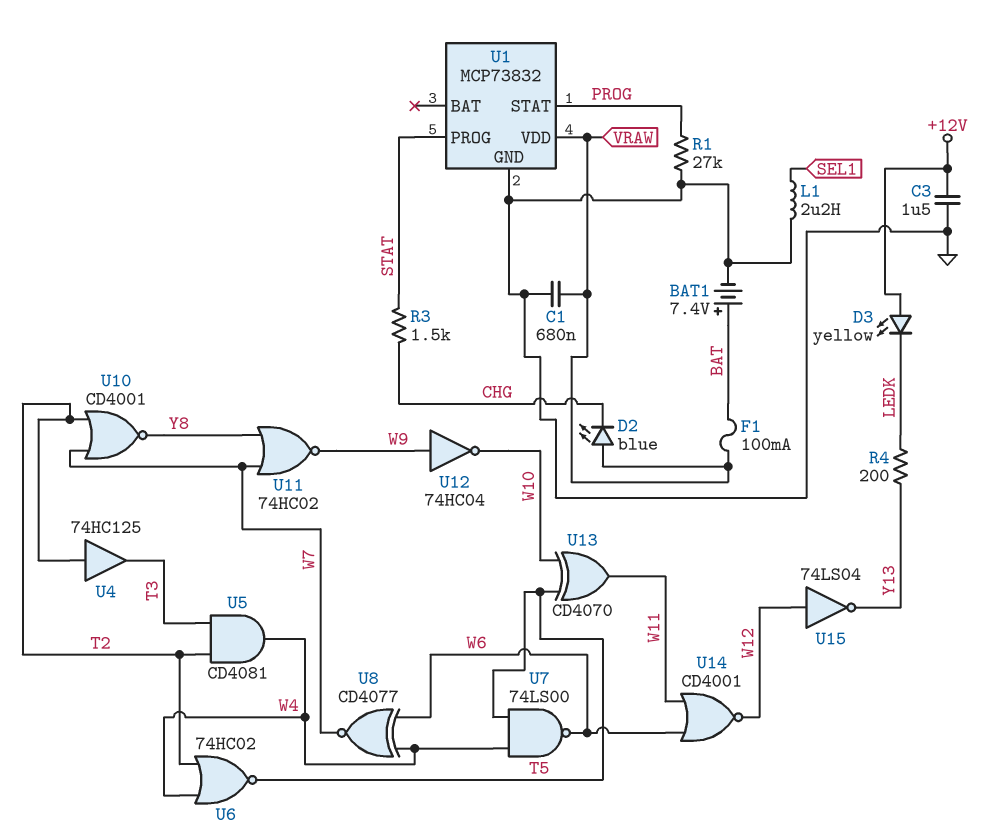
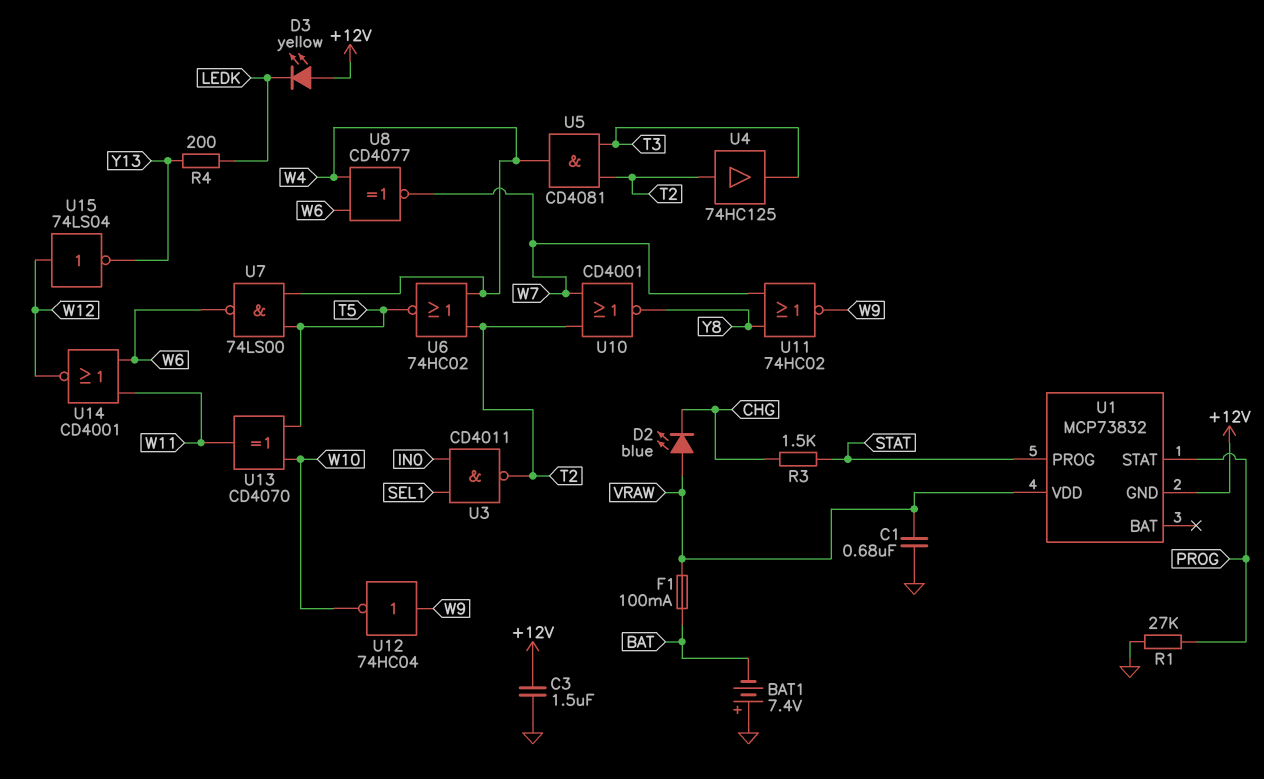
BAT1: 7.4V (plus BAT, minus GND) -> 7.4V (plus GND, minus BAT)
L1: 2.2uH (GND, SEL1) -> none
U1 pin GND: GND -> +12V
U3: none -> NAND CD4011 (in IN0, in SEL1, out T2)

